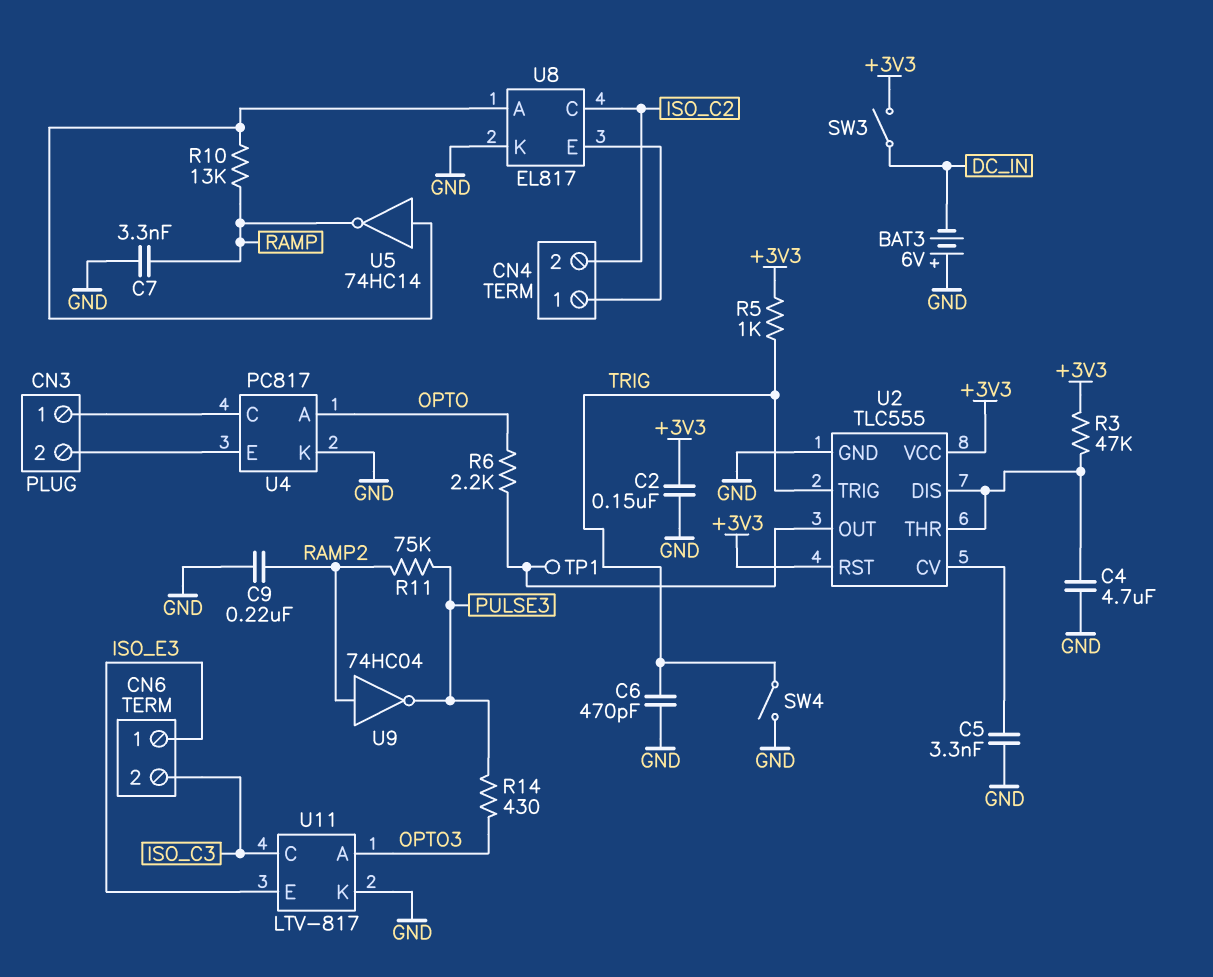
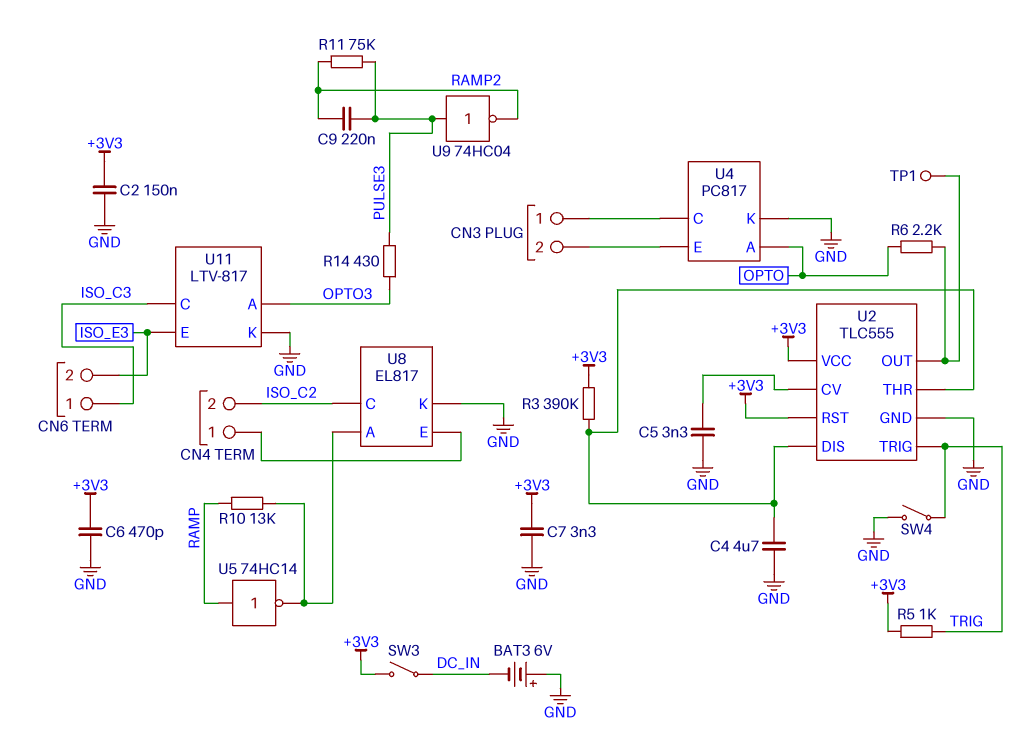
C6: 470pF (GND, TRIG) -> 470pF (+3V3, GND)
C7: 3.3nF (GND, RAMP) -> 3.3nF (+3V3, GND)
C9: 220nF (GND, RAMP2) -> 220nF (PULSE3, RAMP2)
CN6 pin 1: ISO_E3 -> ISO_C3
CN6 pin 2: ISO_C3 -> ISO_E3
R3: 47k (+3V3, U2/DIS) -> 390k (+3V3, U2/DIS)
U5: NOT 74HC14 (in U8/A, out RAMP) -> NOT 74HC14 (in RAMP, out U8/A)
U9: NOT 74HC04 (in RAMP2, out PULSE3) -> NOT 74HC04 (in PULSE3, out RAMP2)

